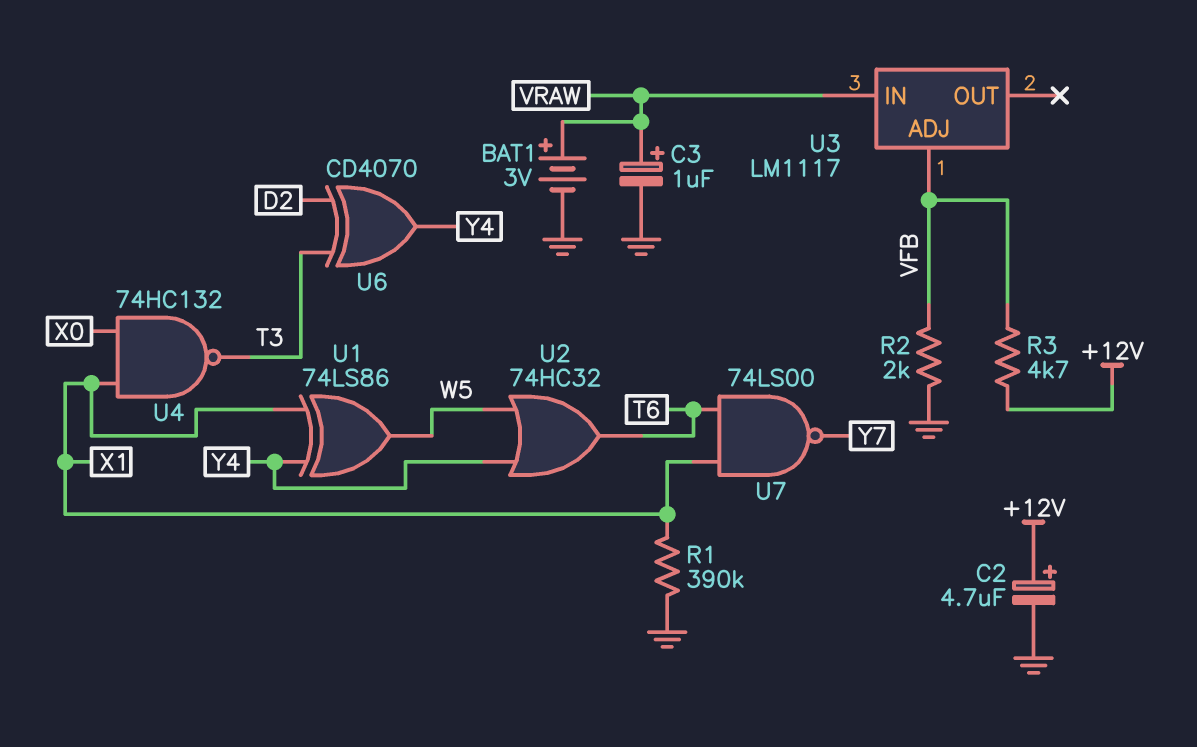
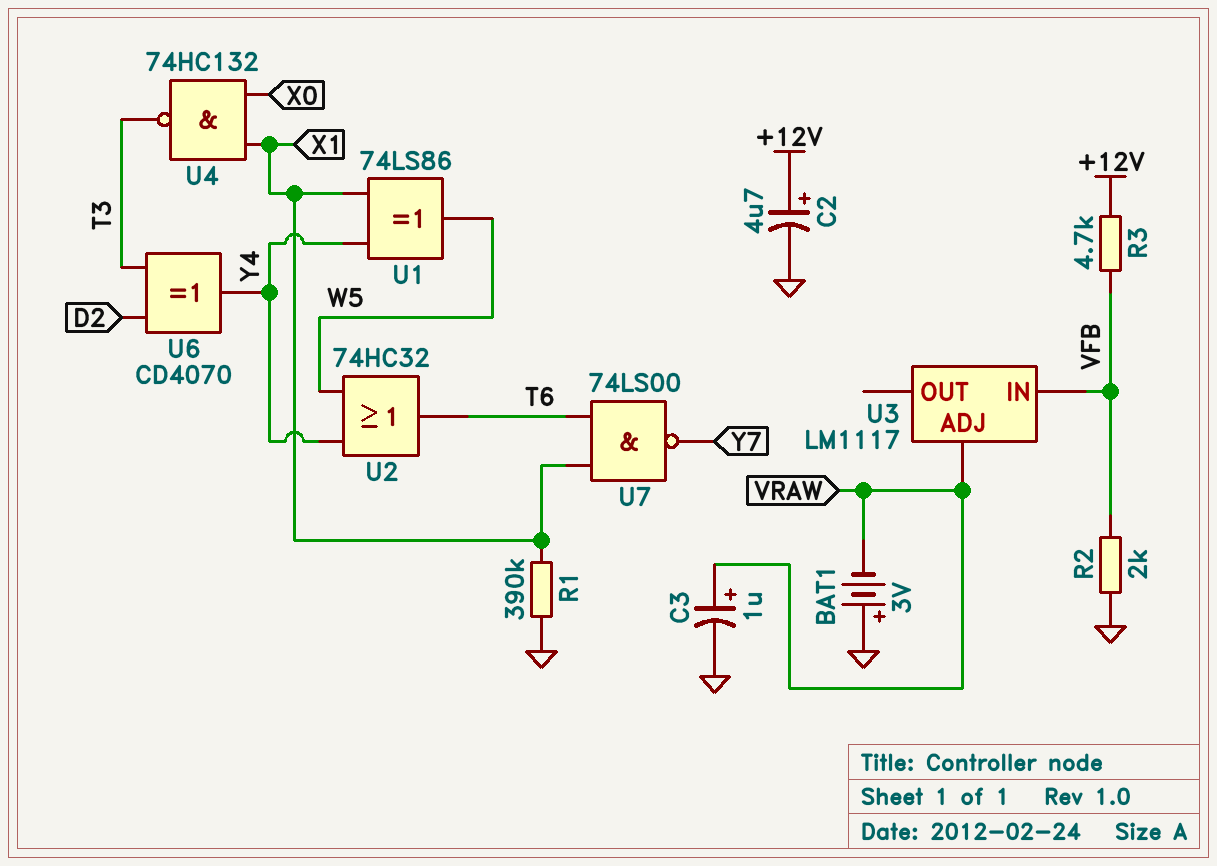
BAT1: 3V (plus VRAW, minus GND) -> 3V (plus GND, minus VRAW)
U3 pin ADJ: VFB -> VRAW
U3 pin IN: VRAW -> VFB

